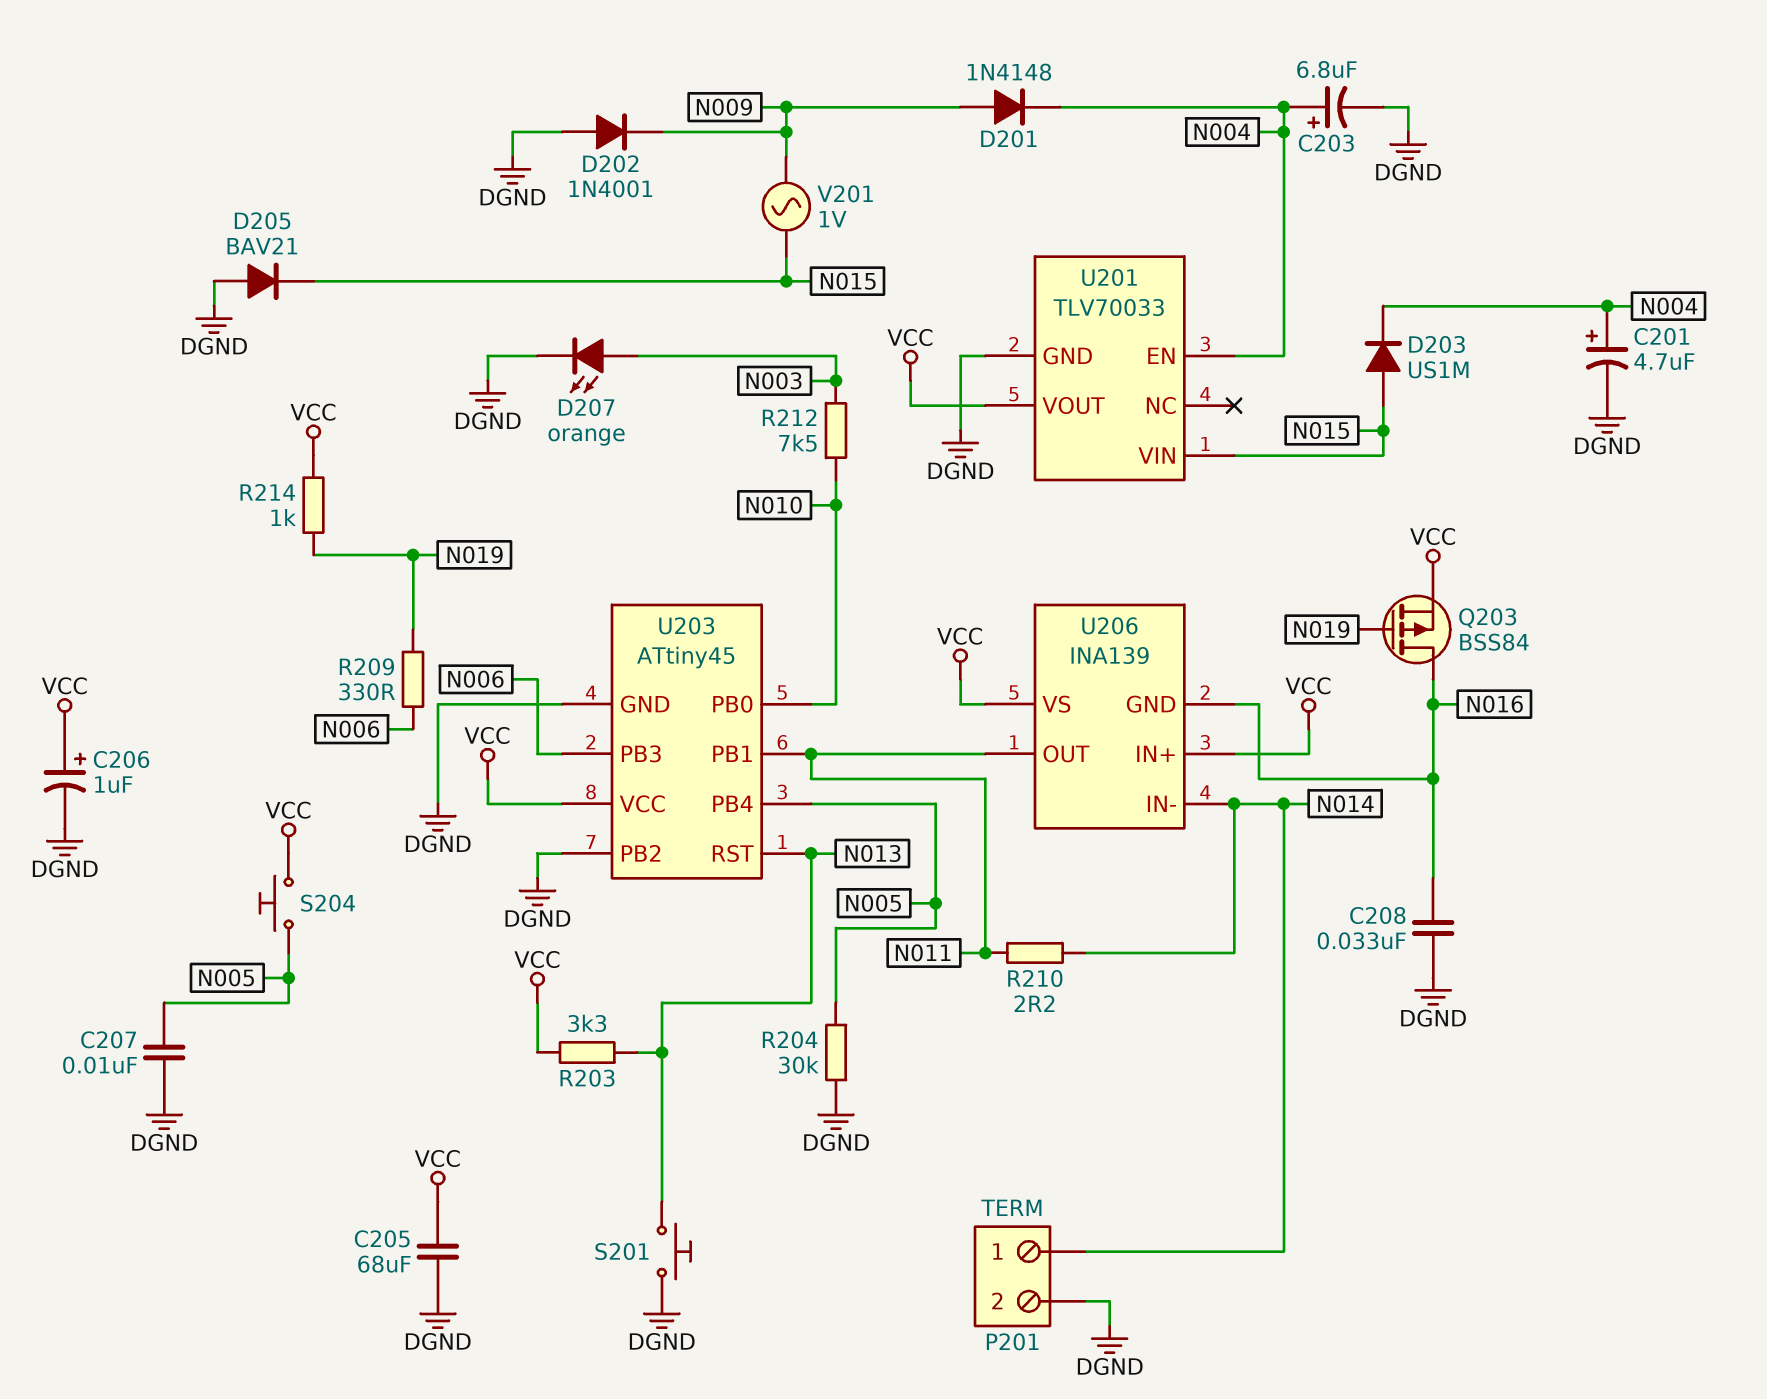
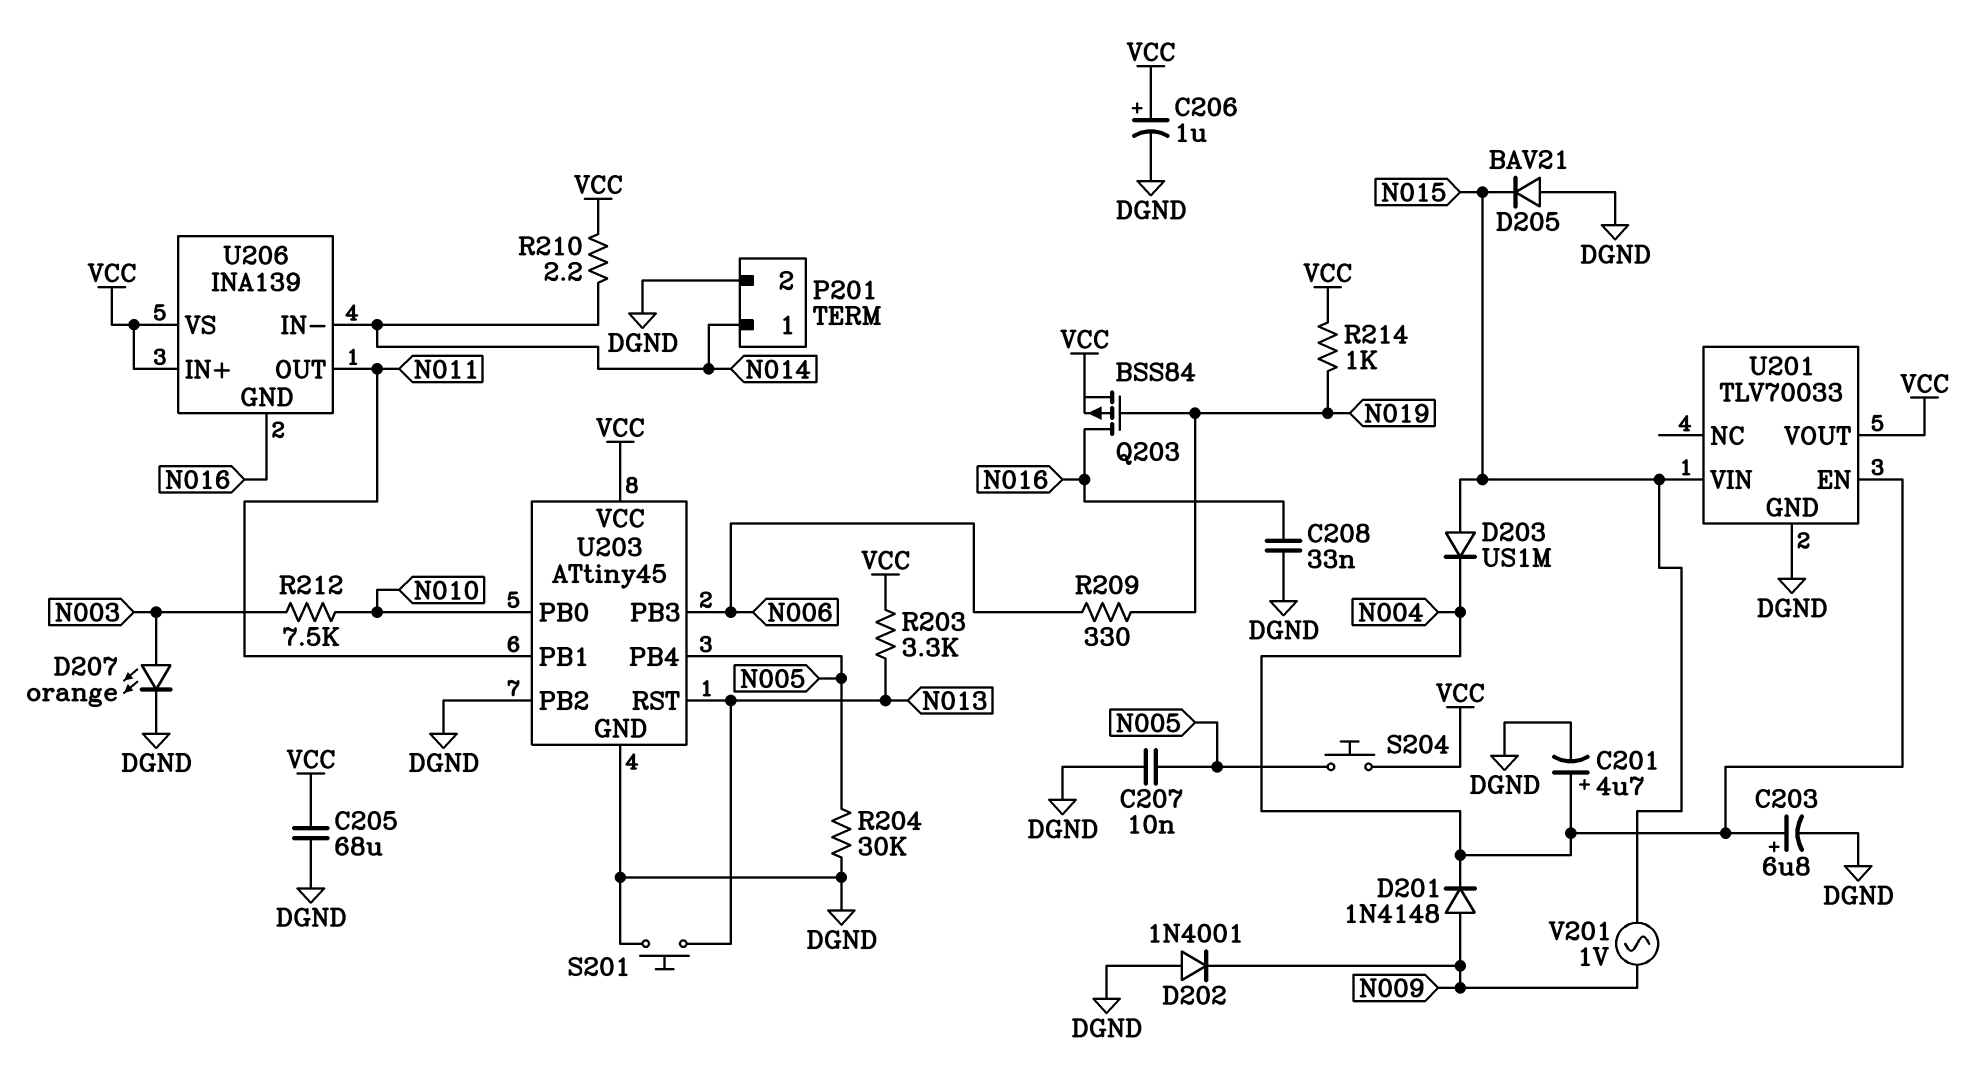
R210: 2.2 (N011, N014) -> 2.2 (N014, VCC)

